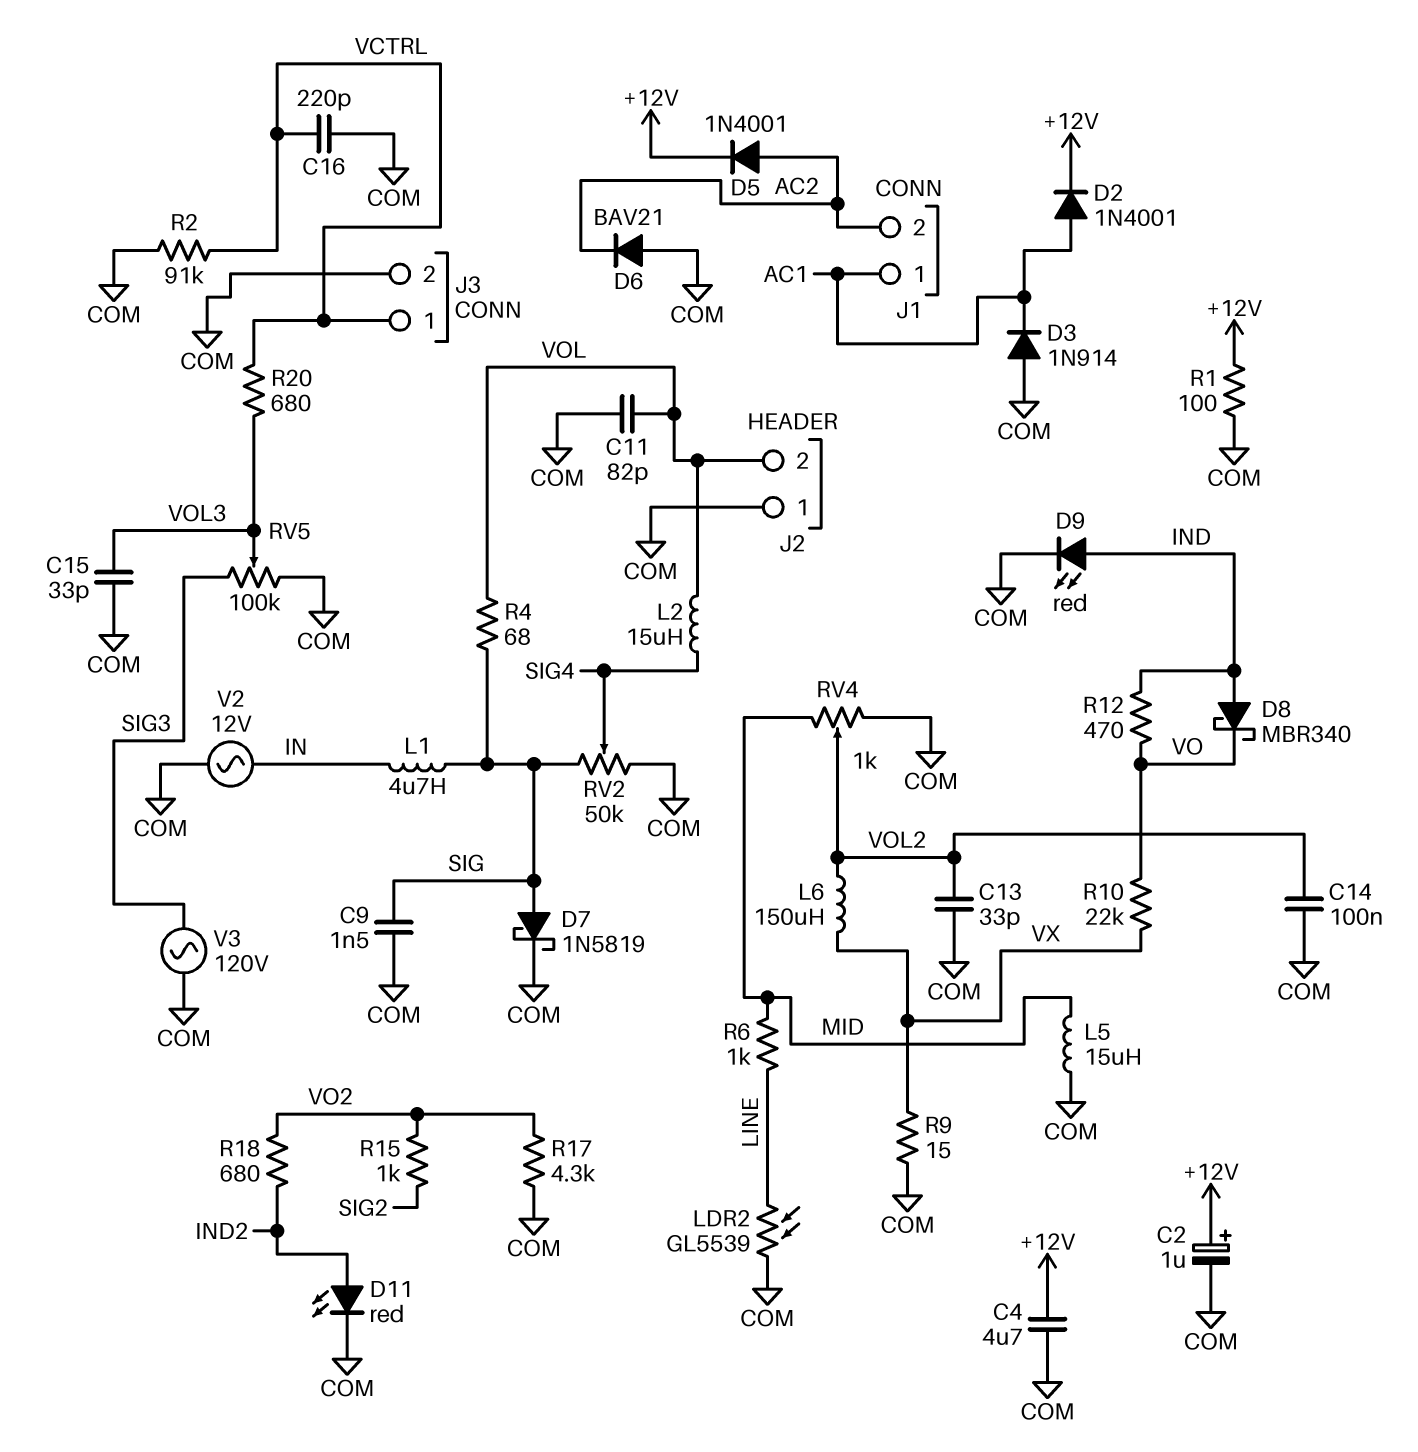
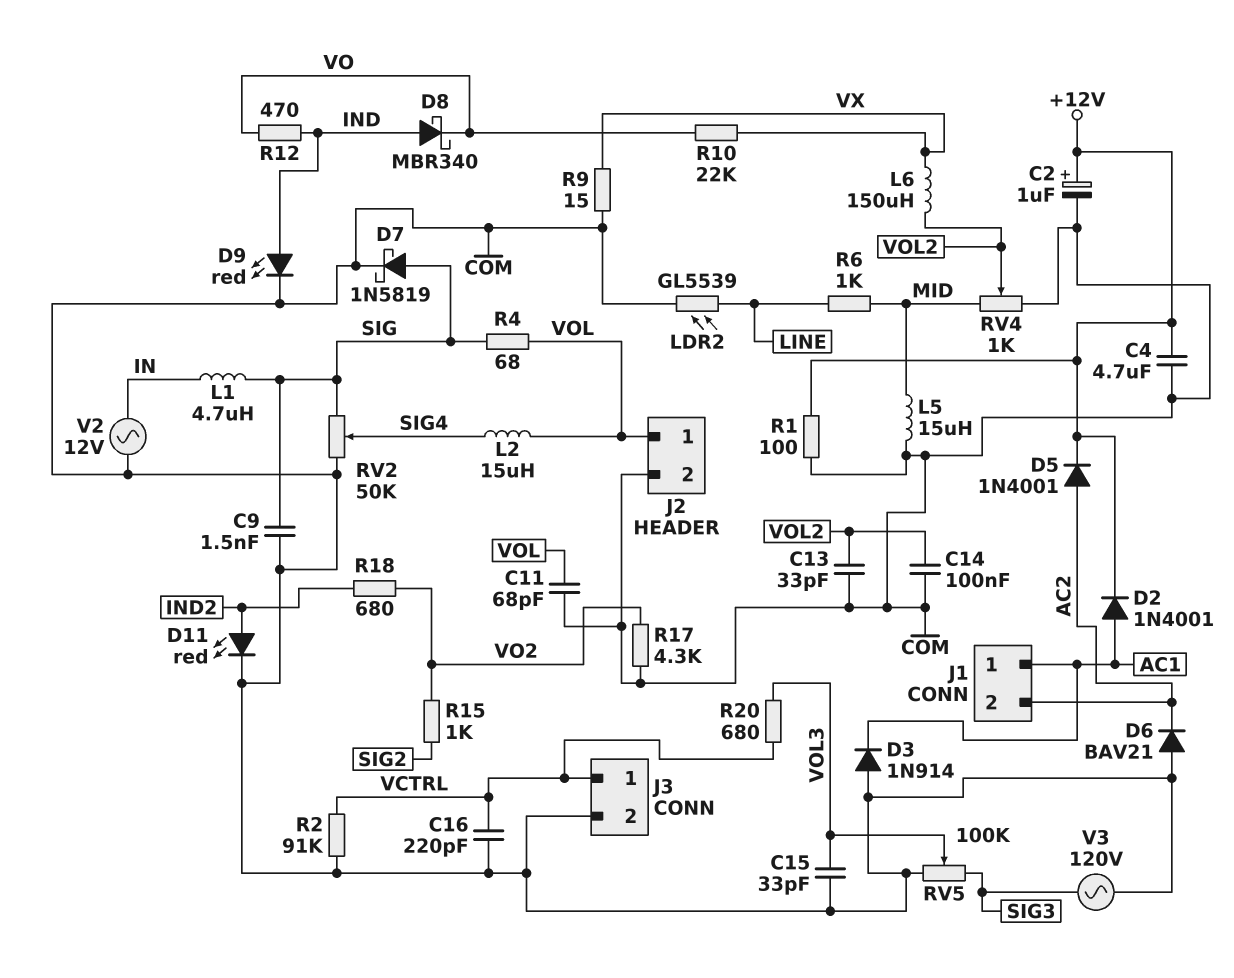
C11: 82pF (COM, VOL) -> 68pF (COM, VOL)
J2 pin 1: COM -> VOL
J2 pin 2: VOL -> COM

